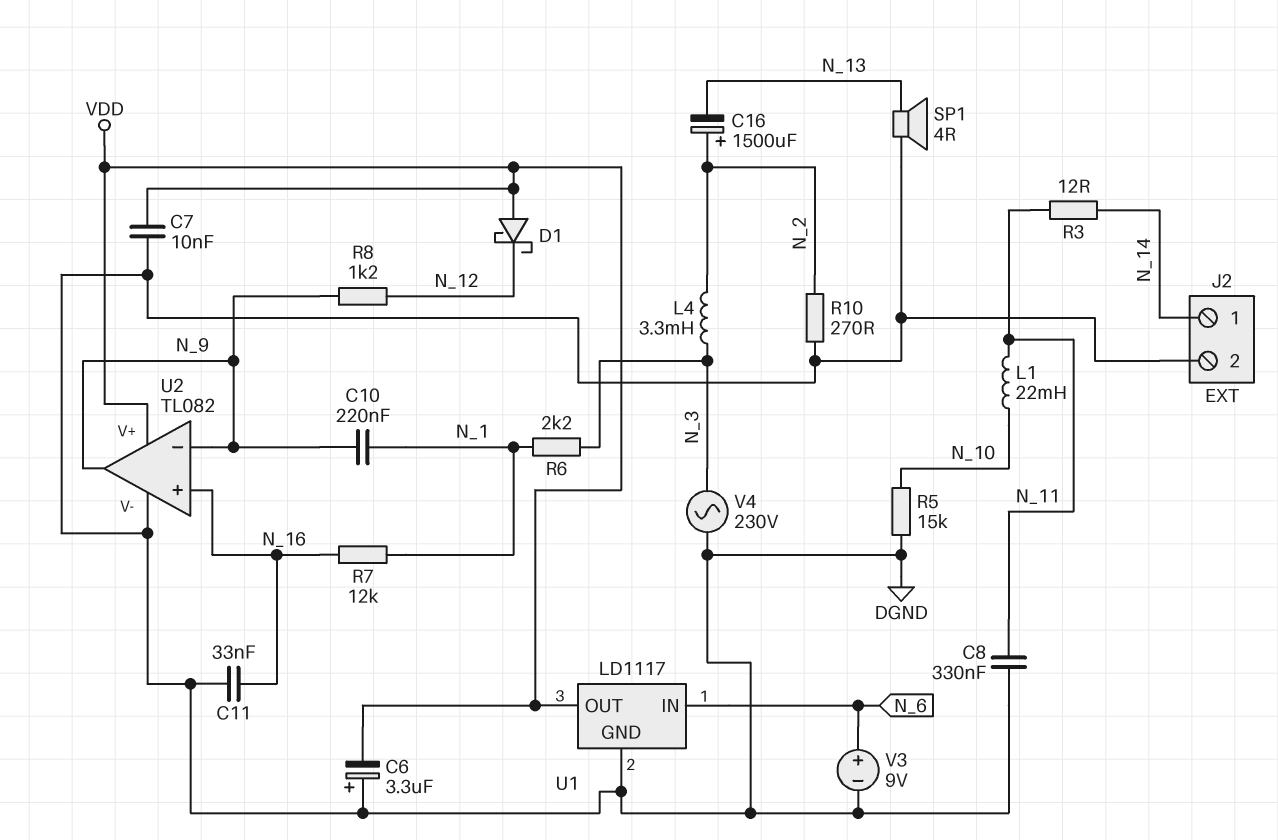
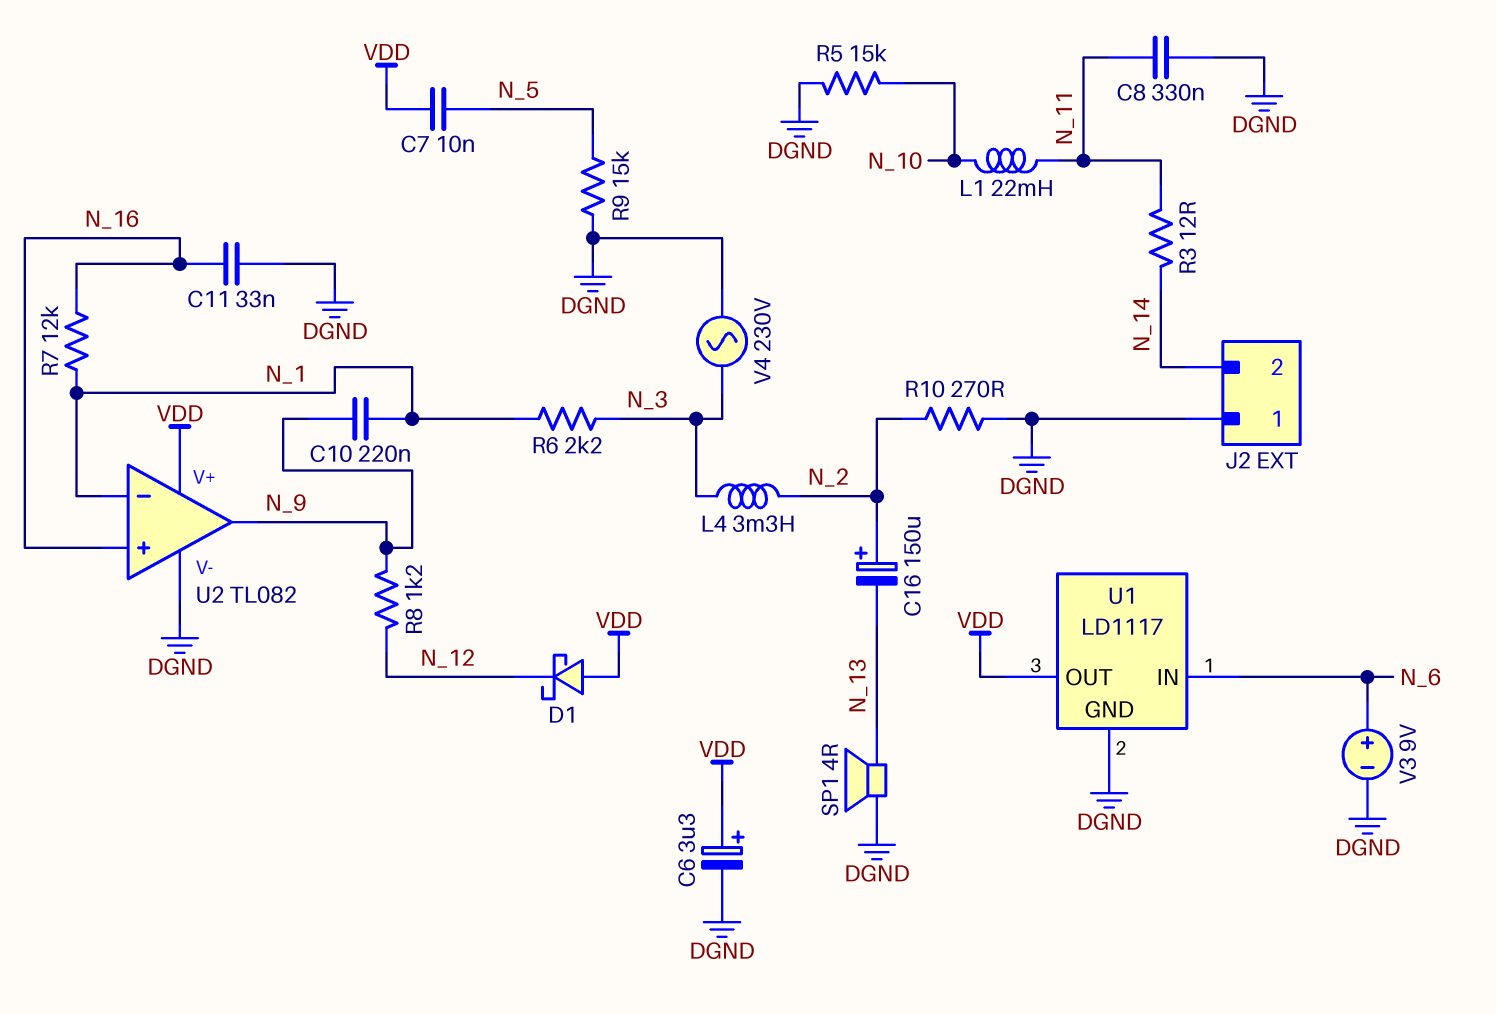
C6: 3.3uF (plus DGND, minus VDD) -> 3.3uF (plus VDD, minus DGND)
C7: 10nF (DGND, VDD) -> 10nF (N_5, VDD)
C16: 1500uF (plus N_2, minus N_13) -> 150uF (plus N_2, minus N_13)
J2 pin 1: N_14 -> DGND
J2 pin 2: DGND -> N_14
R9: none -> 15k (DGND, N_5)
U2 pin in-: N_9 -> N_1

